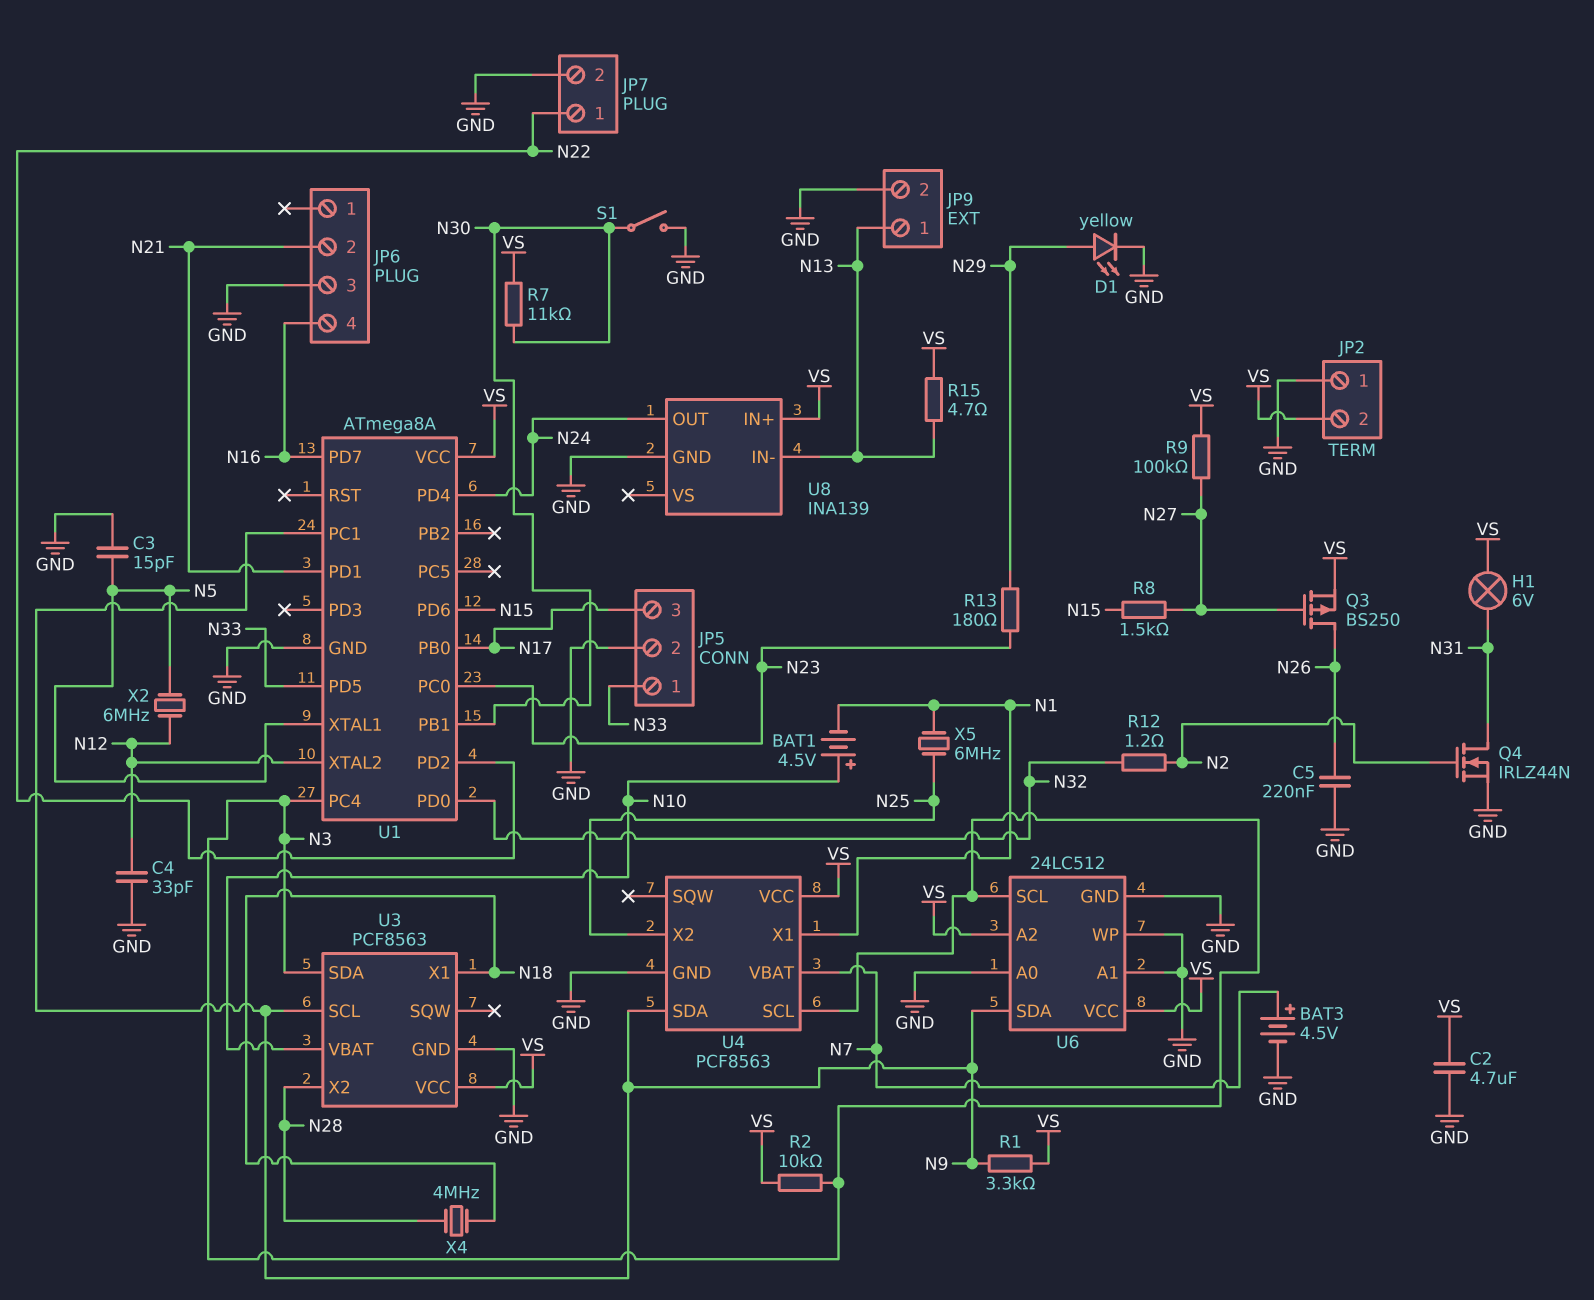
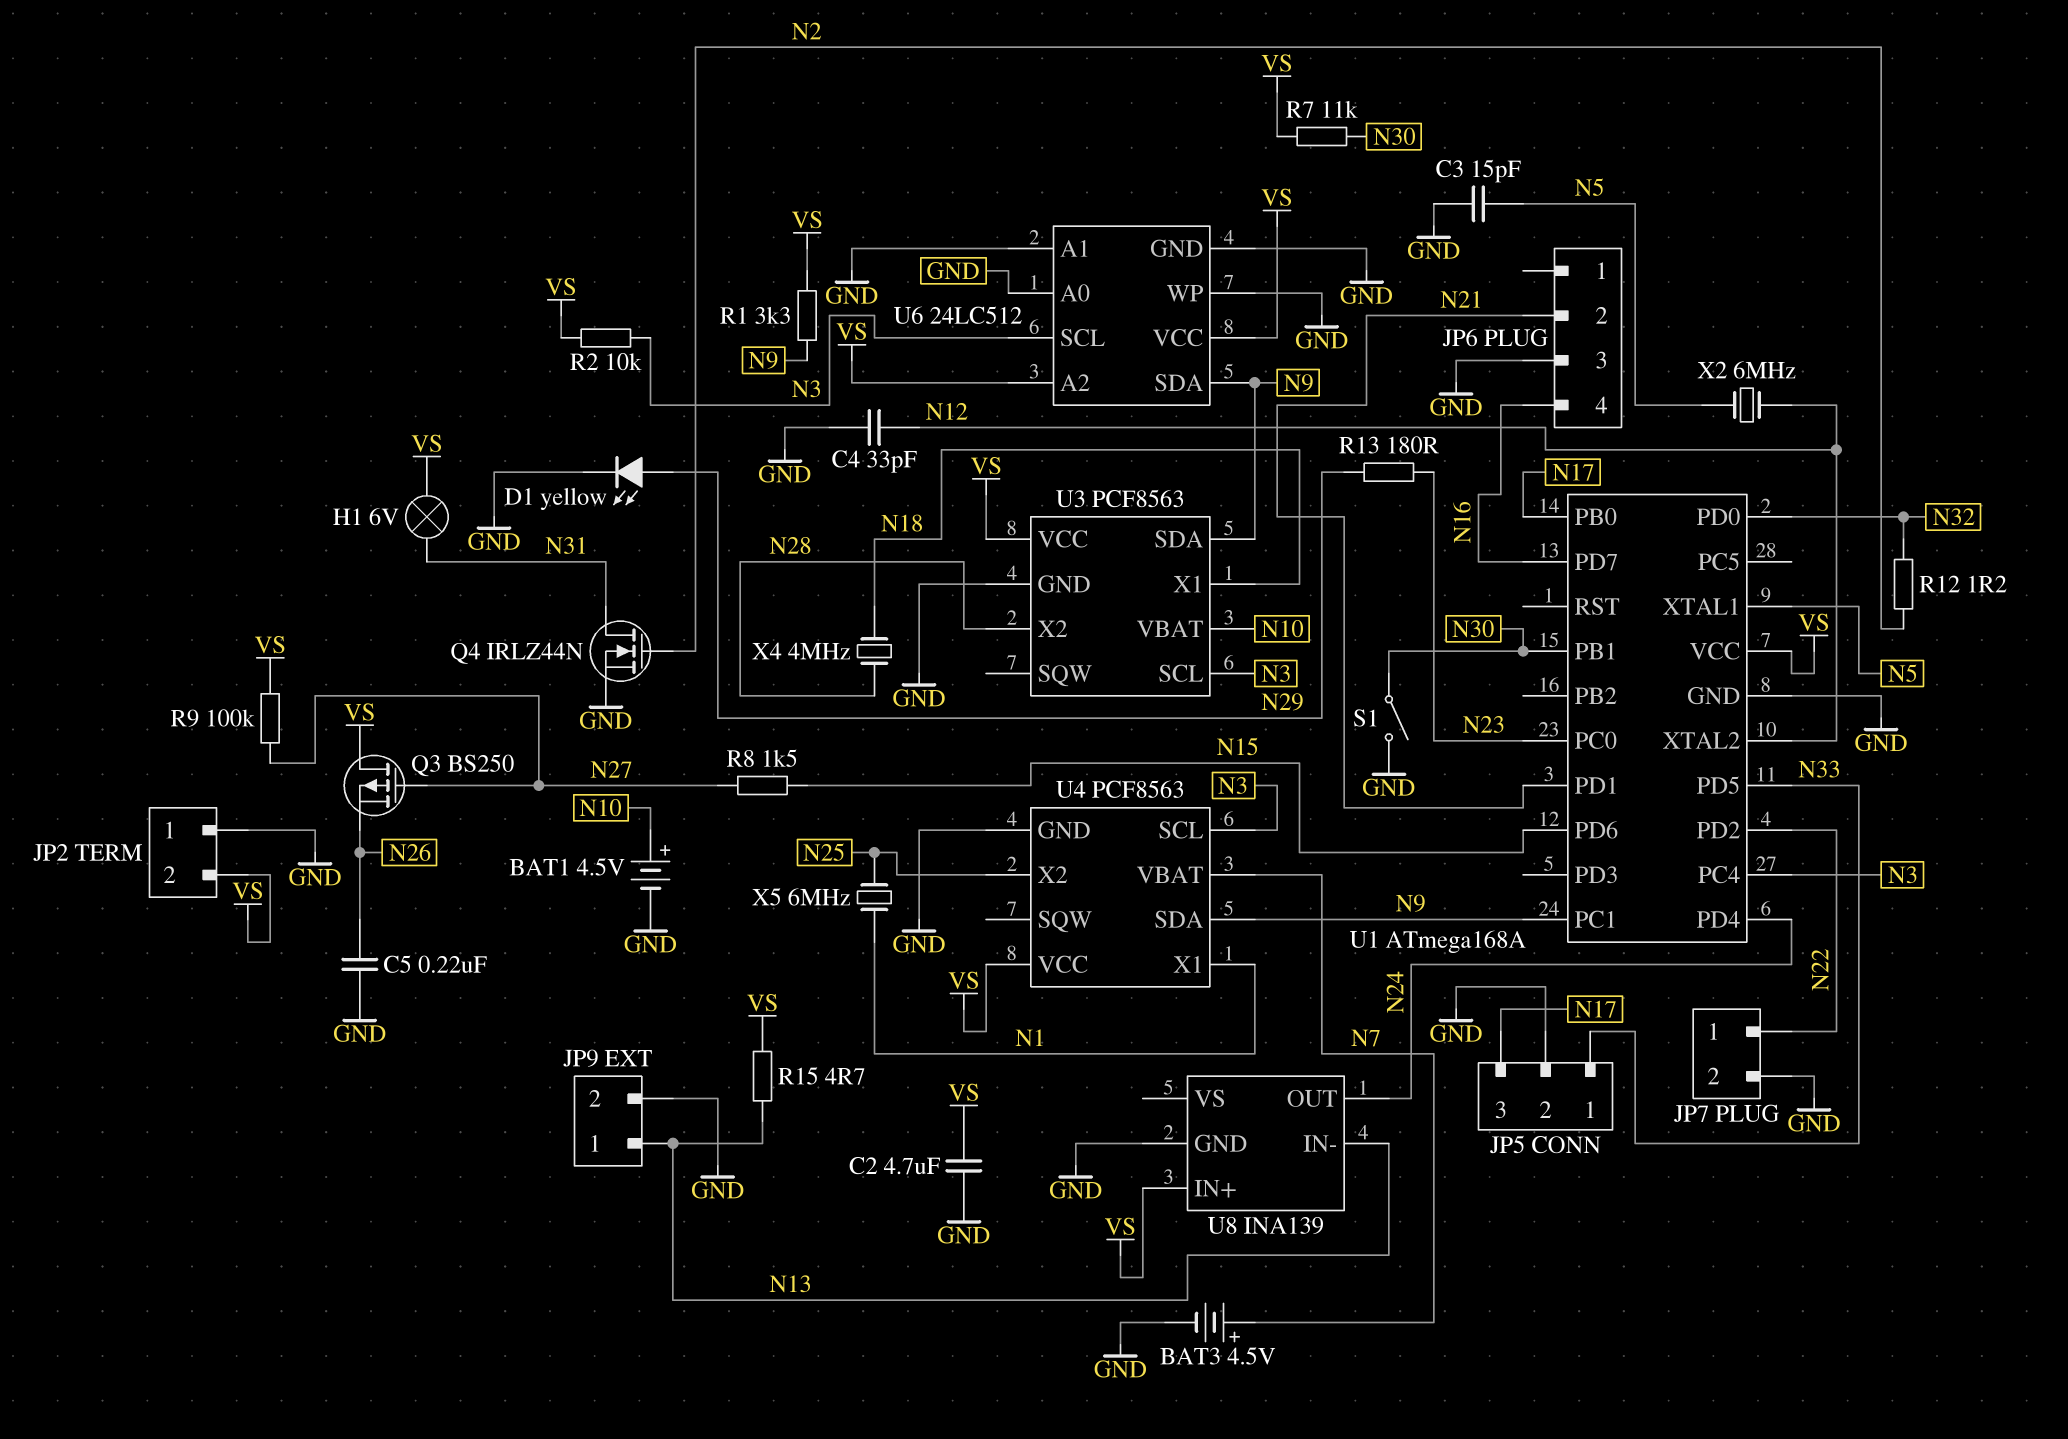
BAT1: 4.5V (plus N10, minus N1) -> 4.5V (plus N10, minus GND)
Q3: PMOS BS250 (G N27, D N26, S VS) -> PMOS BS250 (G N27, D VS, S N26)
U1: ATmega8A -> ATmega168A
U3 pin SCL: N9 -> N3
U3 pin SDA: N3 -> N9

